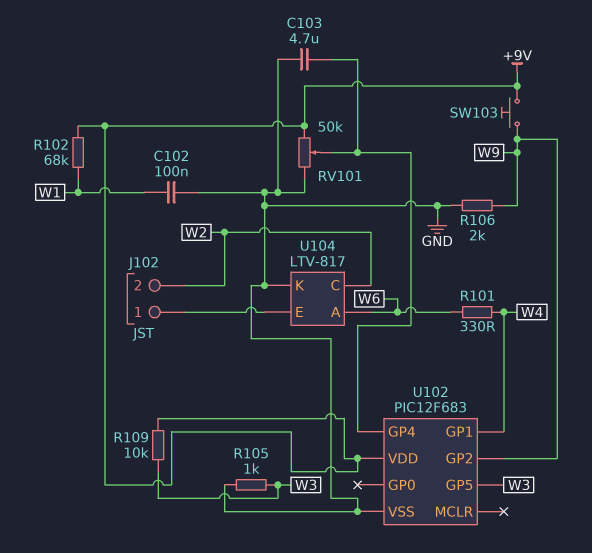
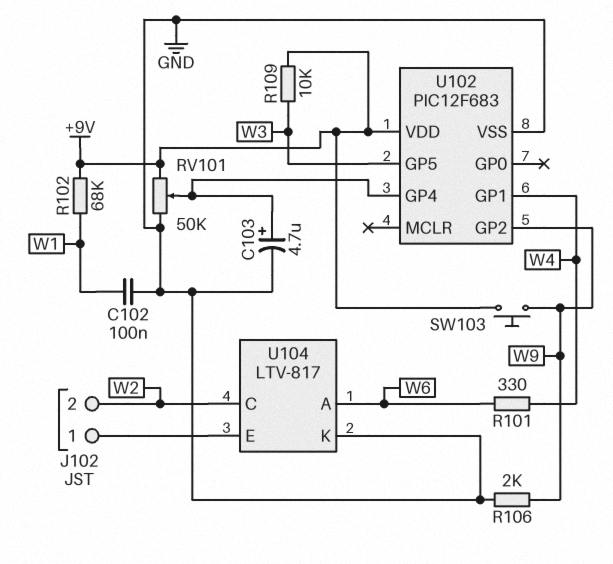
C103: 4.7uF (GND, U102/GP4) -> 4.7uF (plus U102/GP4, minus GND)
R105: 1k (GND, W3) -> none

